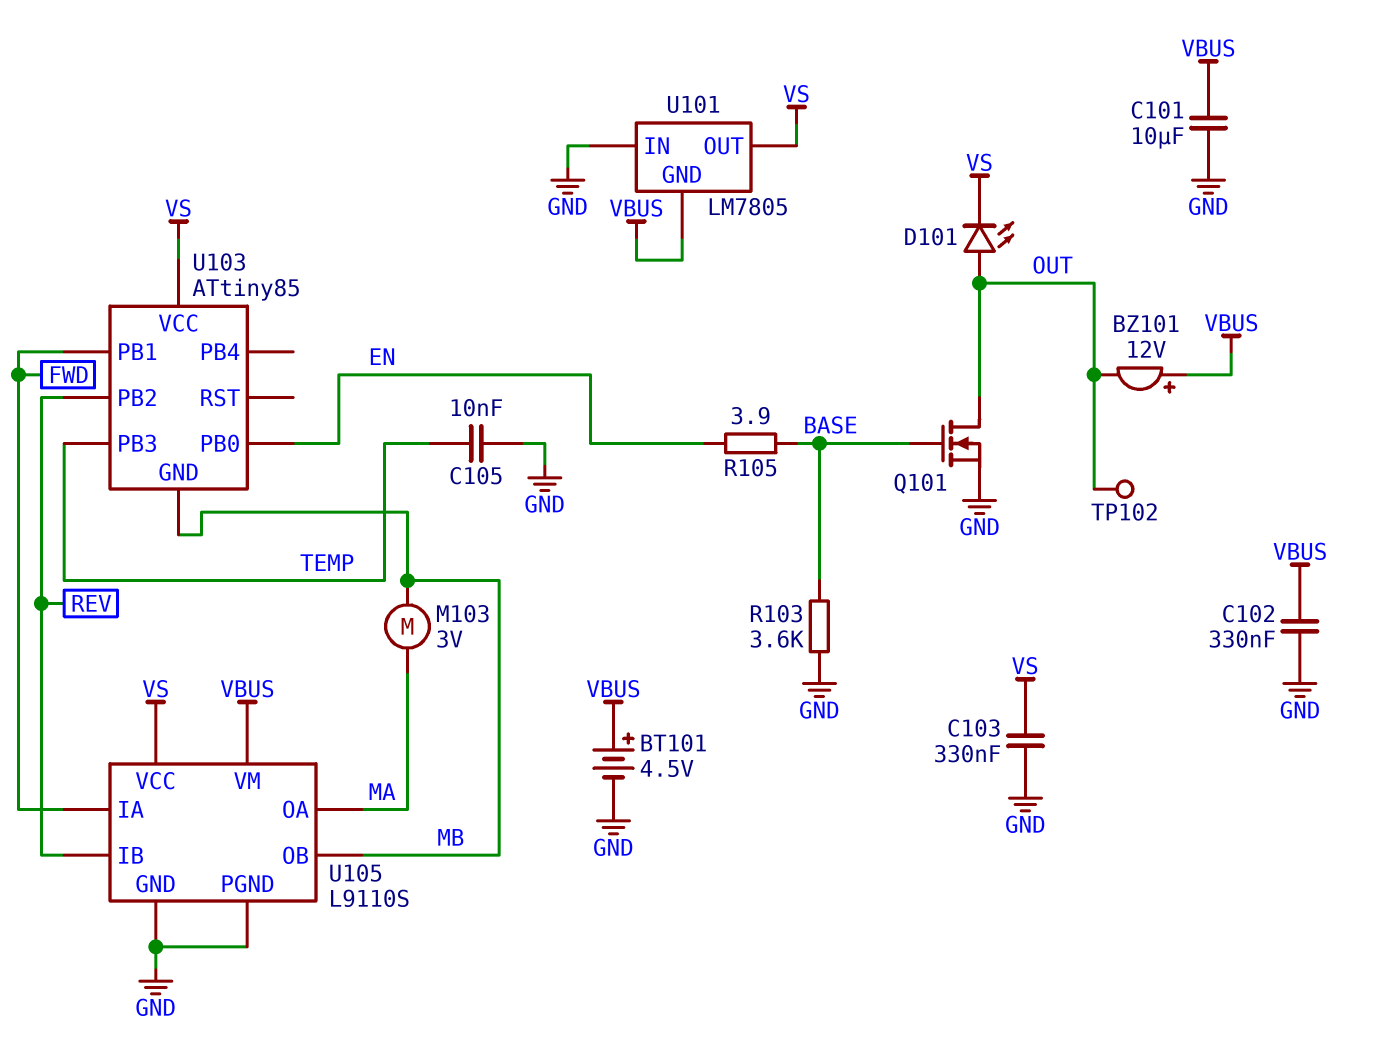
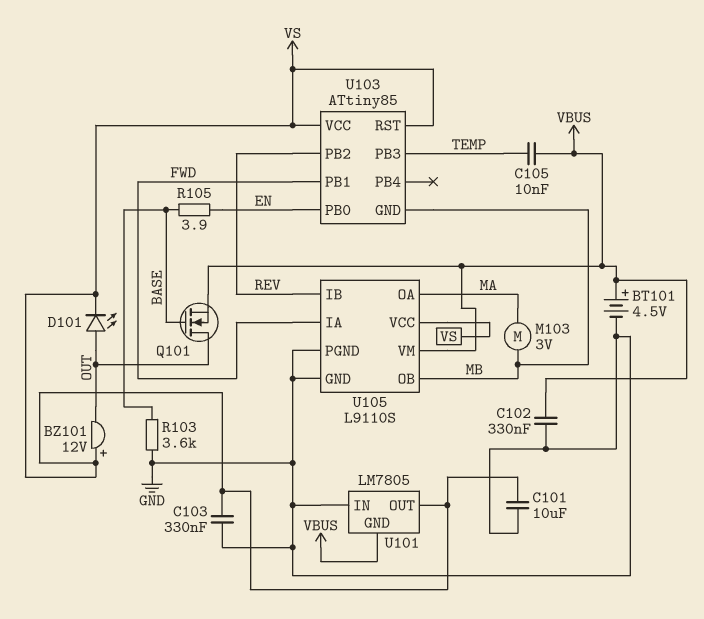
BZ101: buzzer 12V (plus VBUS, minus OUT) -> buzzer 12V (plus VS, minus OUT)
C101: 10uF (GND, VBUS) -> 10uF (GND, VS)
C105: 10nF (GND, TEMP) -> 10nF (TEMP, VBUS)
Q101: NMOS (G BASE, D OUT, S GND) -> NMOS (G BASE, D OUT, S VBUS)
TP102: test point (OUT) -> none
U103 pin RST: none -> VS

